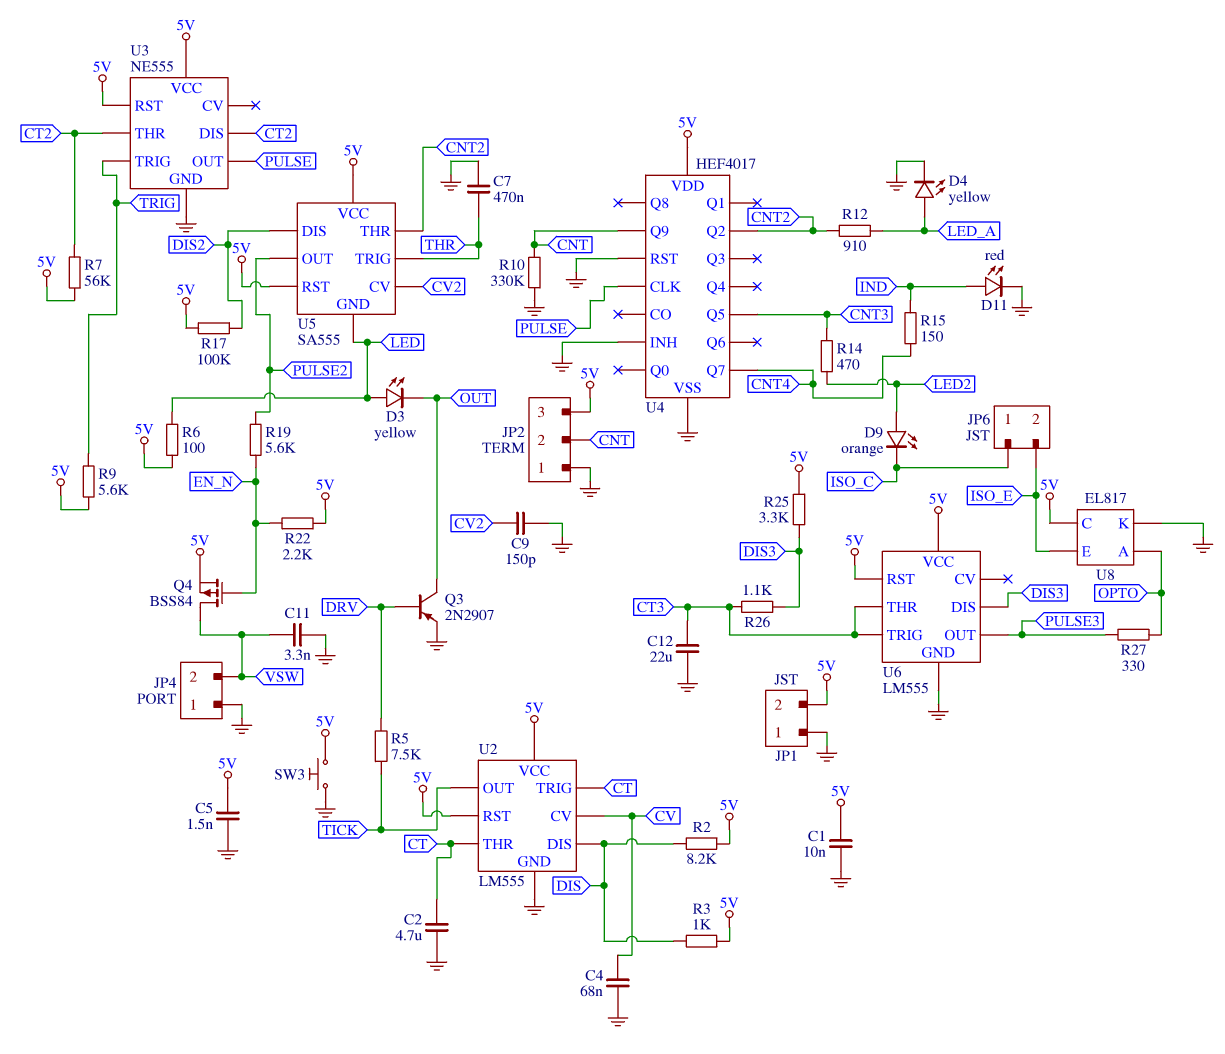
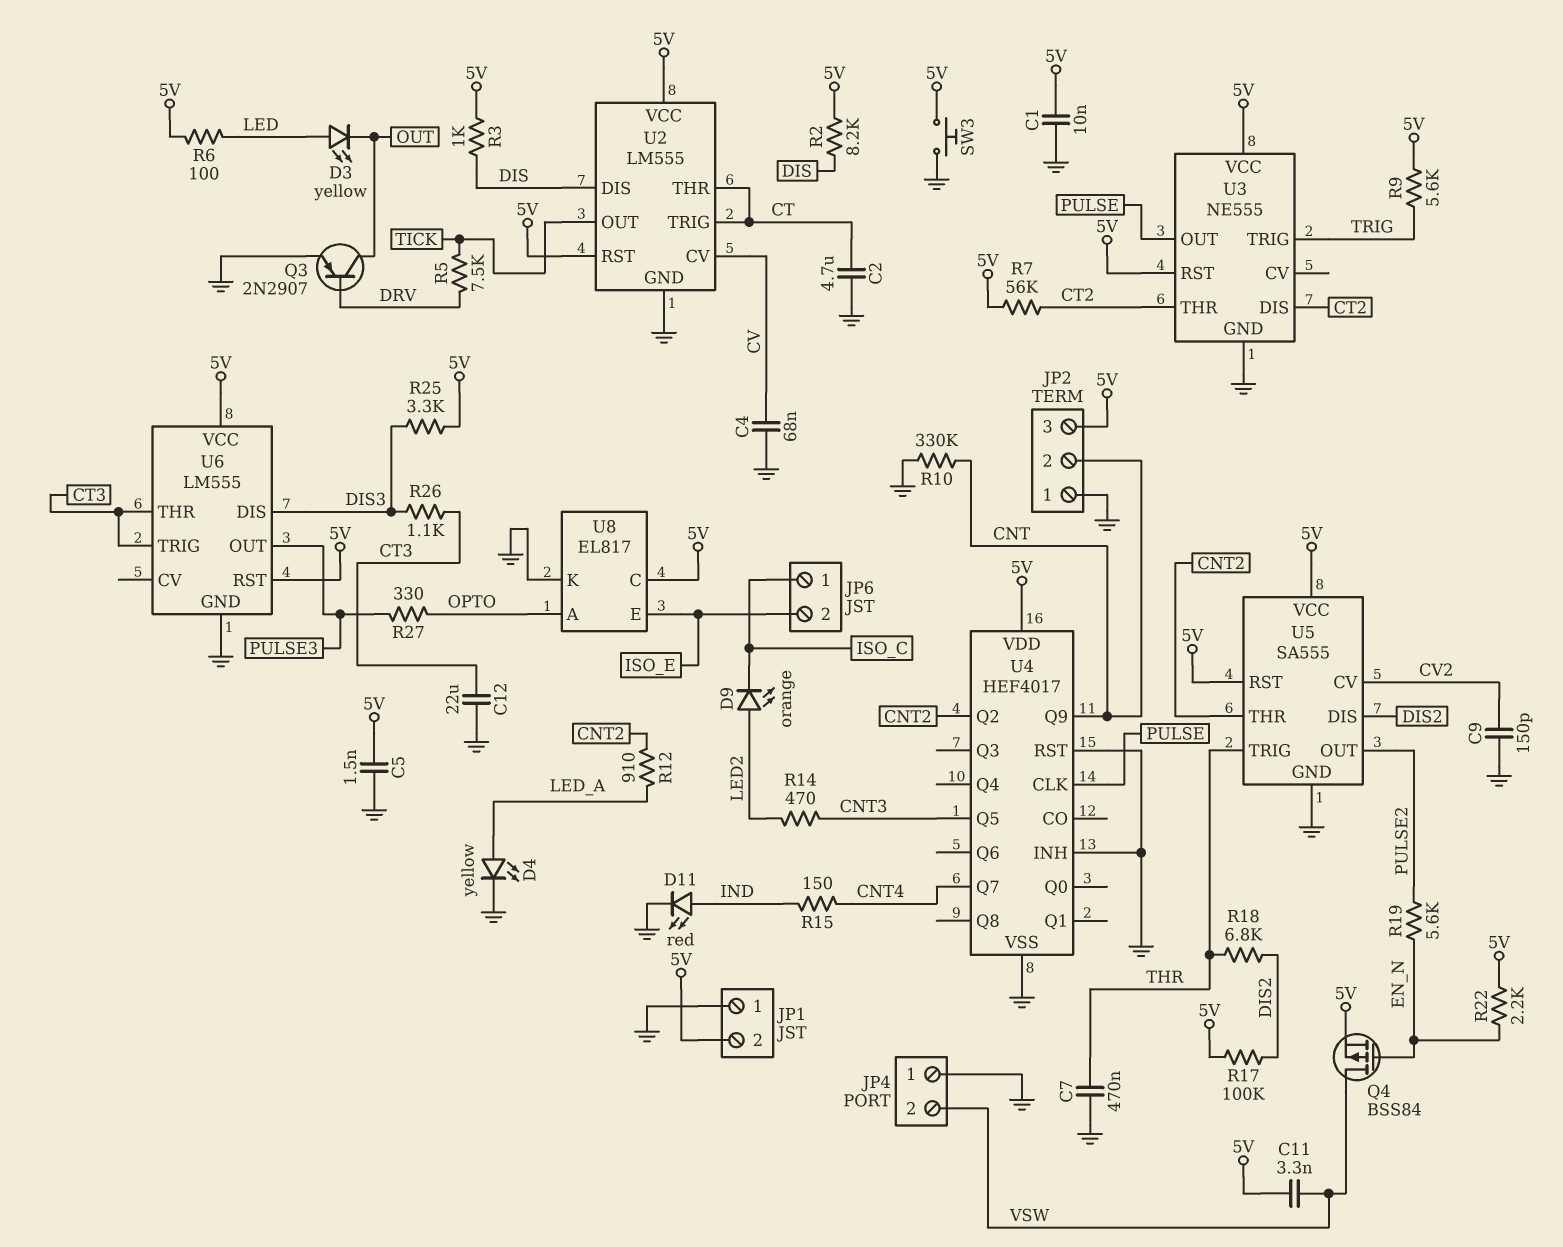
C11: 3.3nF (GND, VSW) -> 3.3nF (5V, VSW)
R18: none -> 6.8k (DIS2, THR)
U5 pin GND: LED -> GND

